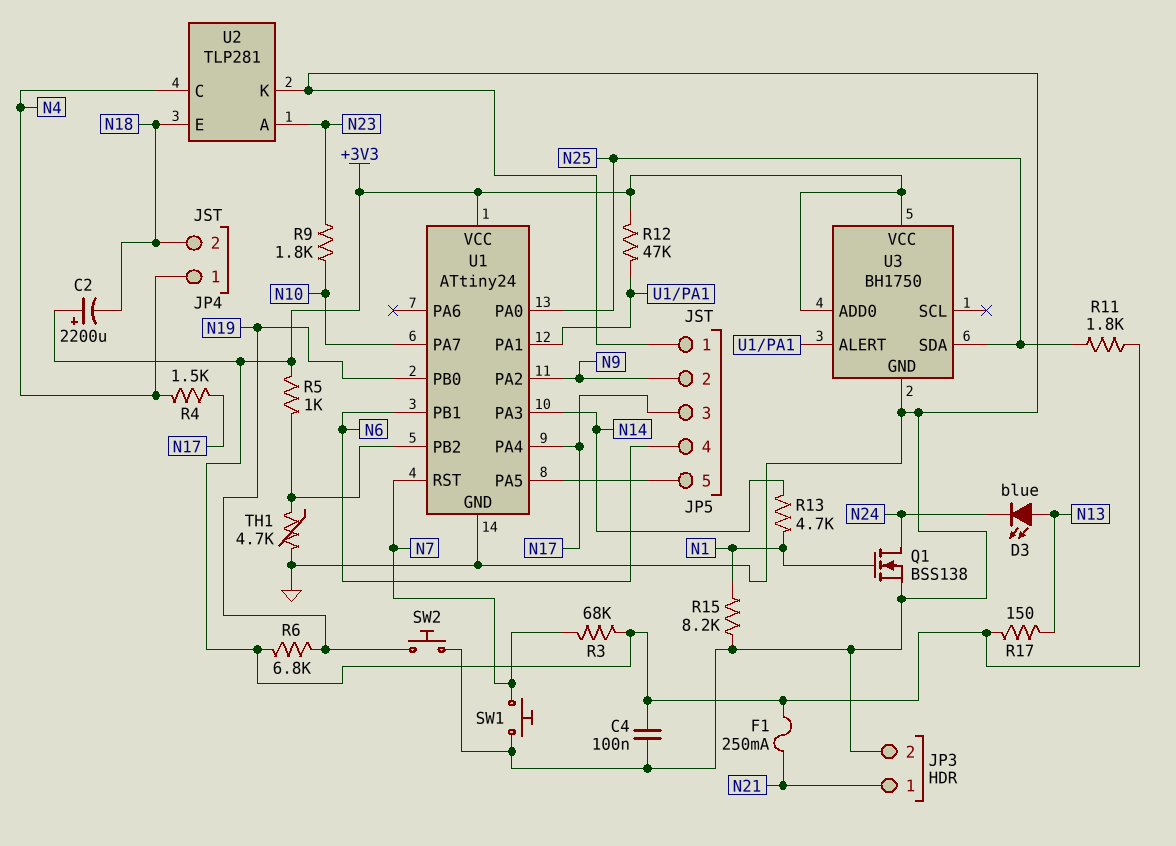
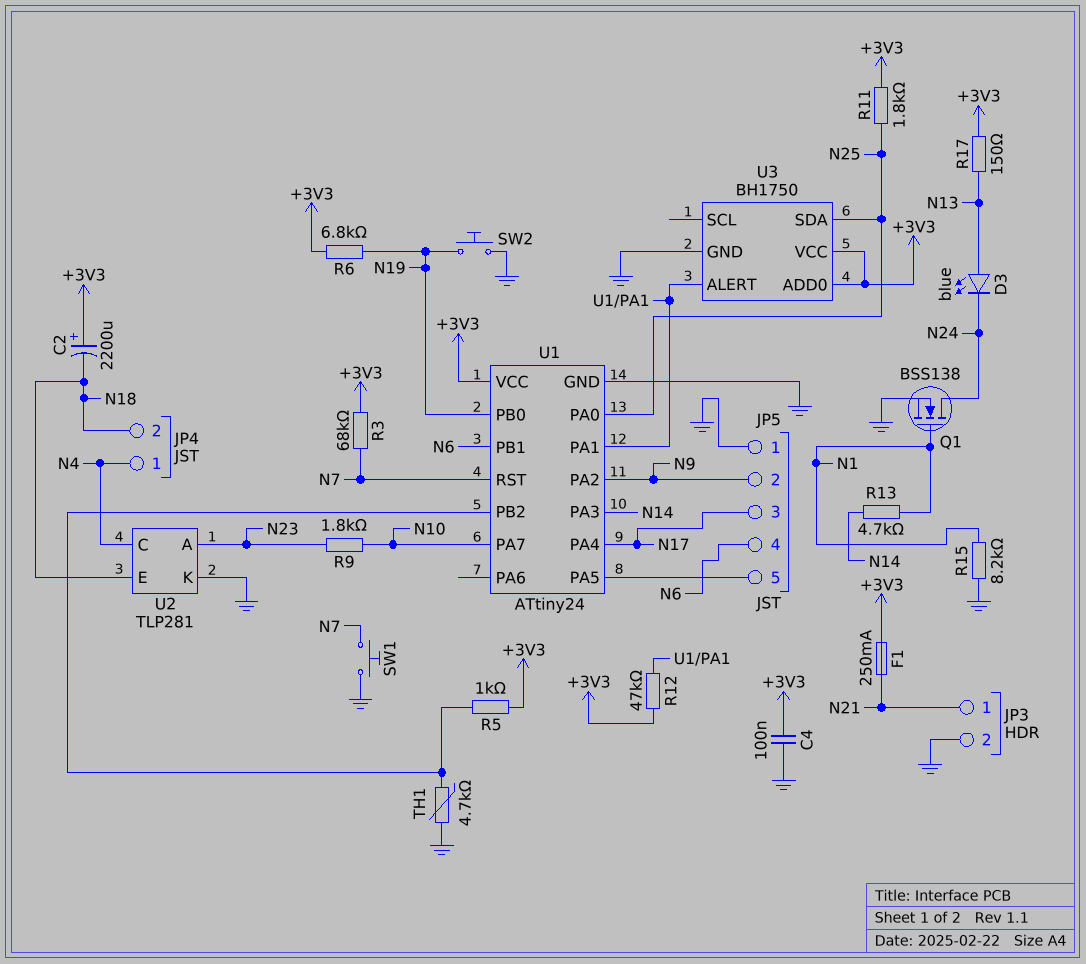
R4: 1.5k (N4, N17) -> none

